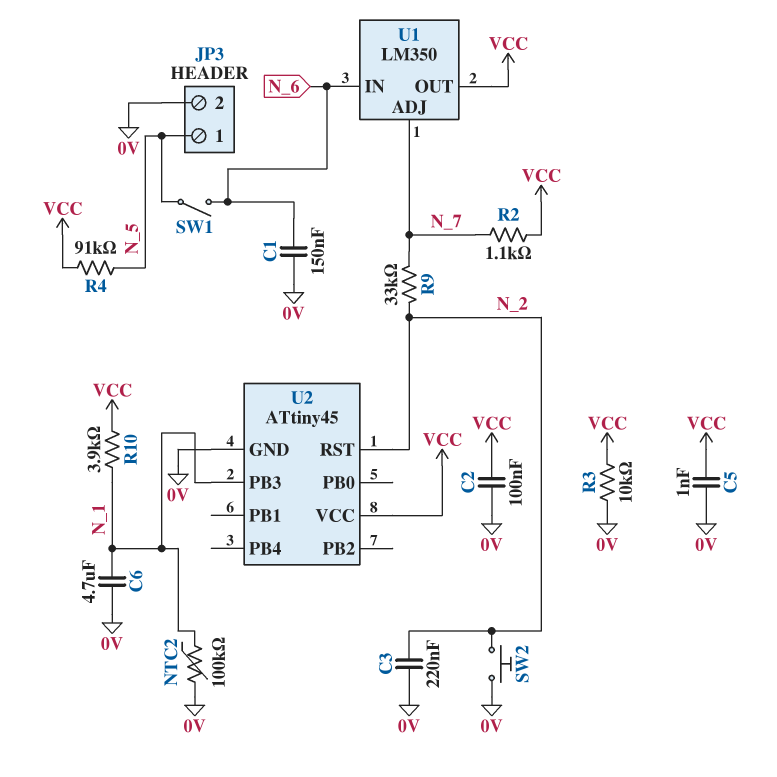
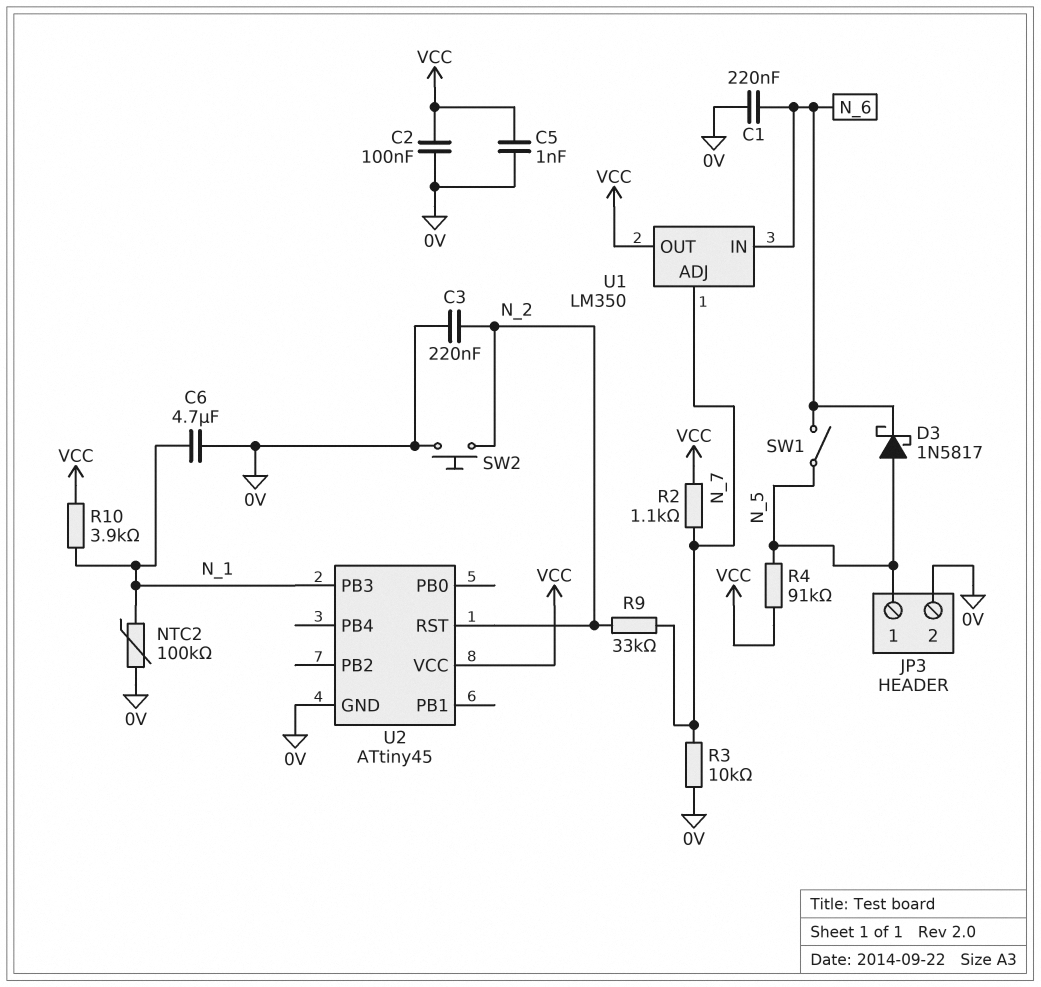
C1: 150nF (0V, N_6) -> 220nF (0V, N_6)
D3: none -> schottky 1N5817 (A N_5, K N_6)
R3: 10k (0V, VCC) -> 10k (0V, N_7)

